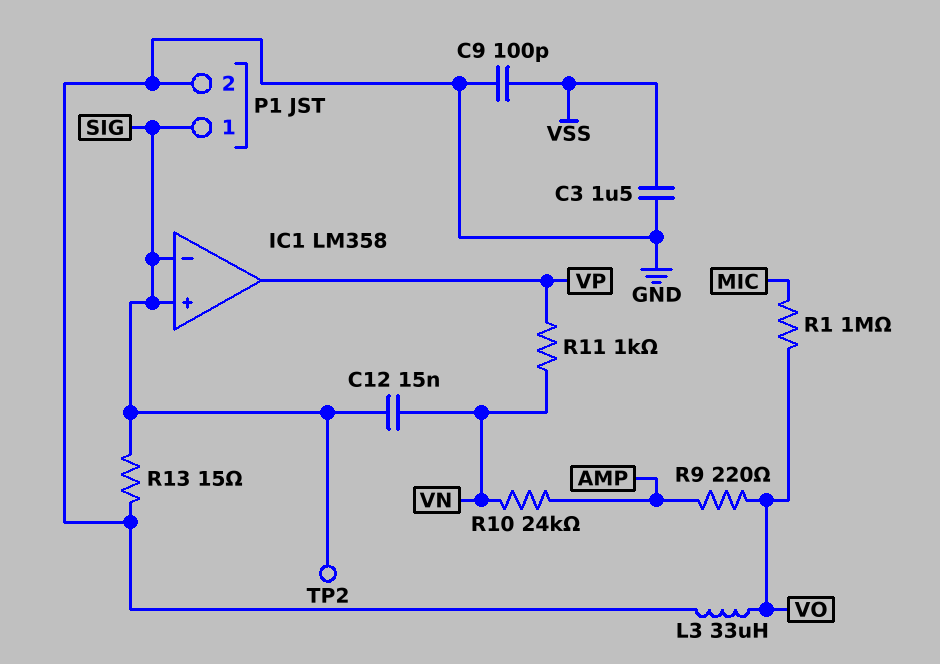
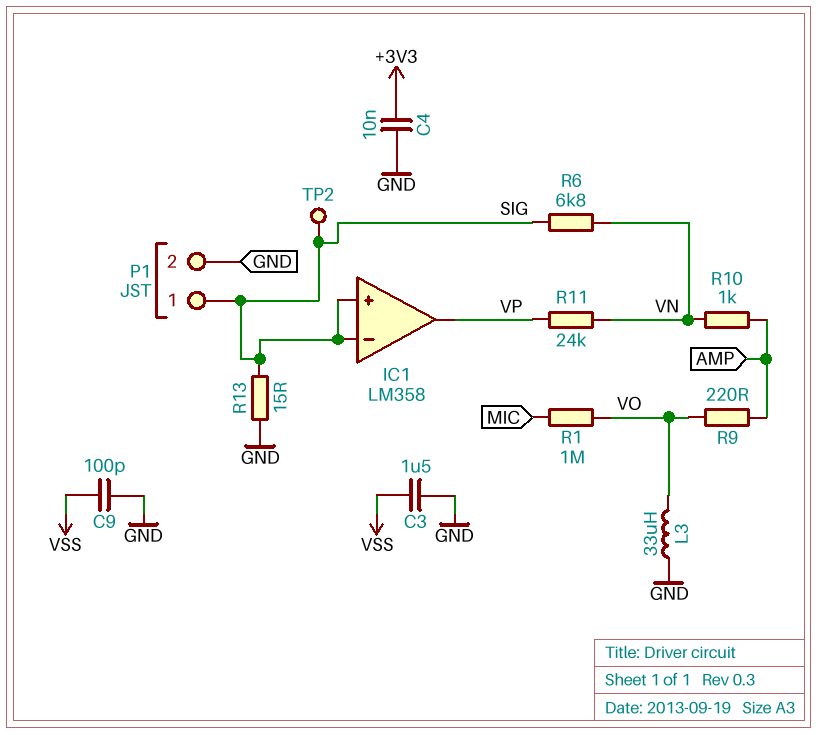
C4: none -> 10nF (+3V3, GND)
C12: 15nF (SIG, VN) -> none
R6: none -> 6.8k (SIG, VN)
R10: 24k (AMP, VN) -> 1k (AMP, VN)
R11: 1k (VN, VP) -> 24k (VN, VP)

